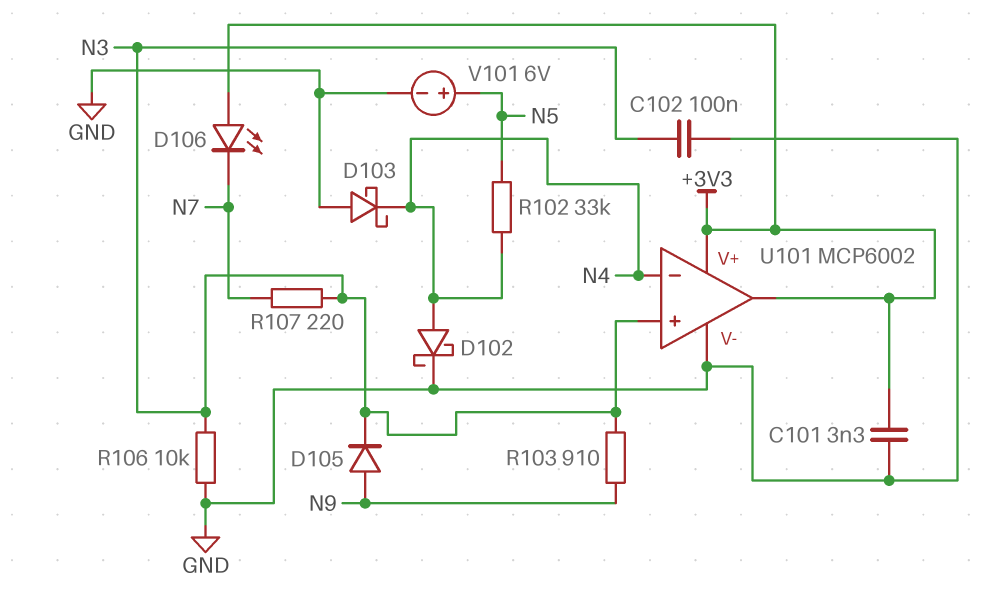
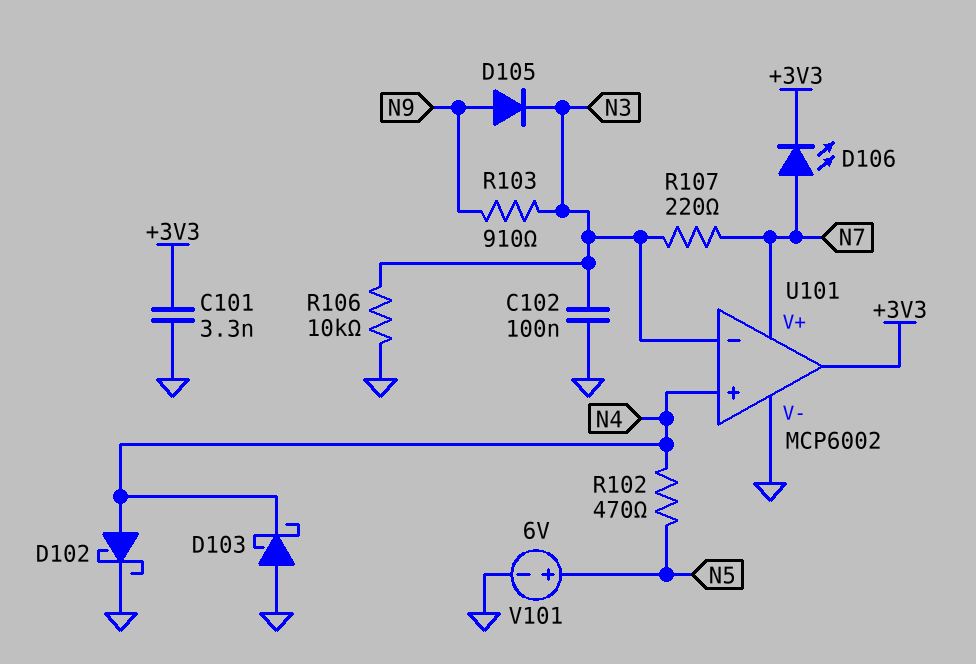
D106: LED (A +3V3, K N7) -> LED (A N7, K +3V3)
R102: 33k (N4, N5) -> 470 (N4, N5)
U101 pin V+: +3V3 -> N7
U101 pin in+: N3 -> N4
U101 pin in-: N4 -> N3

